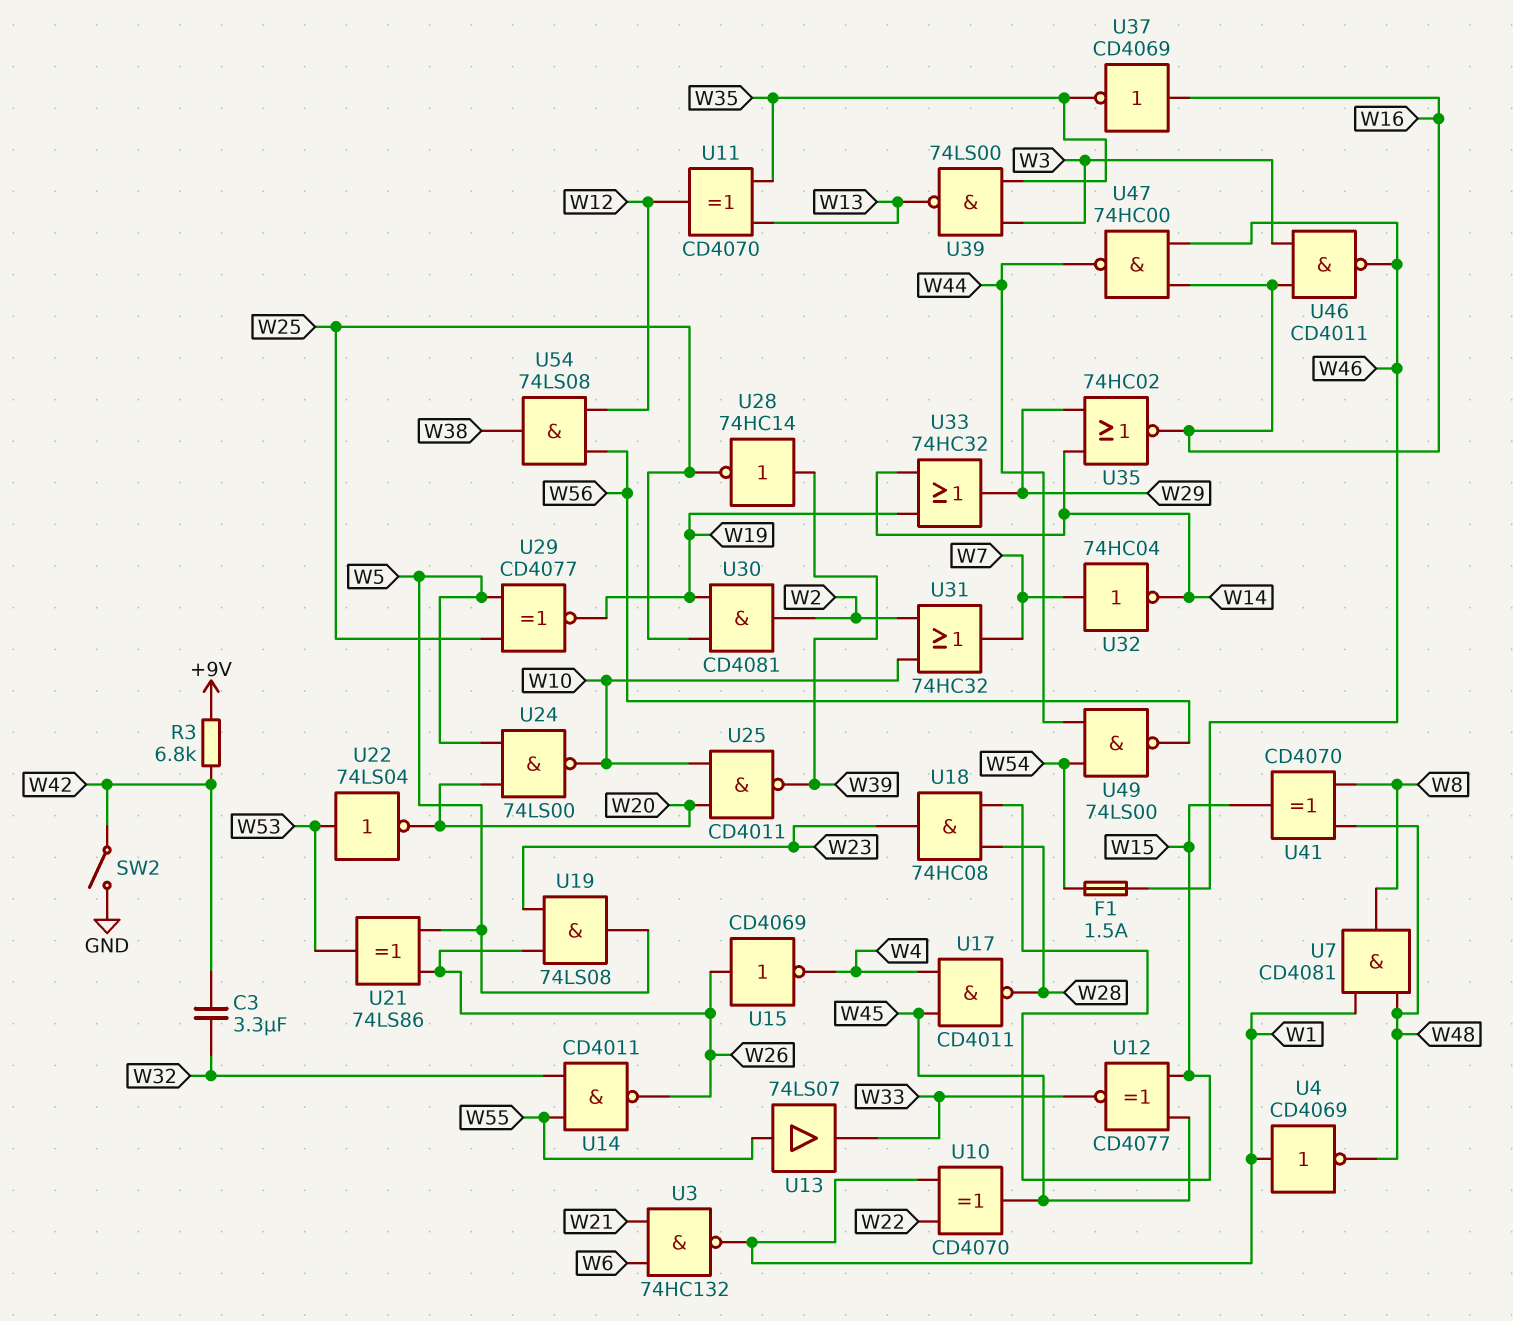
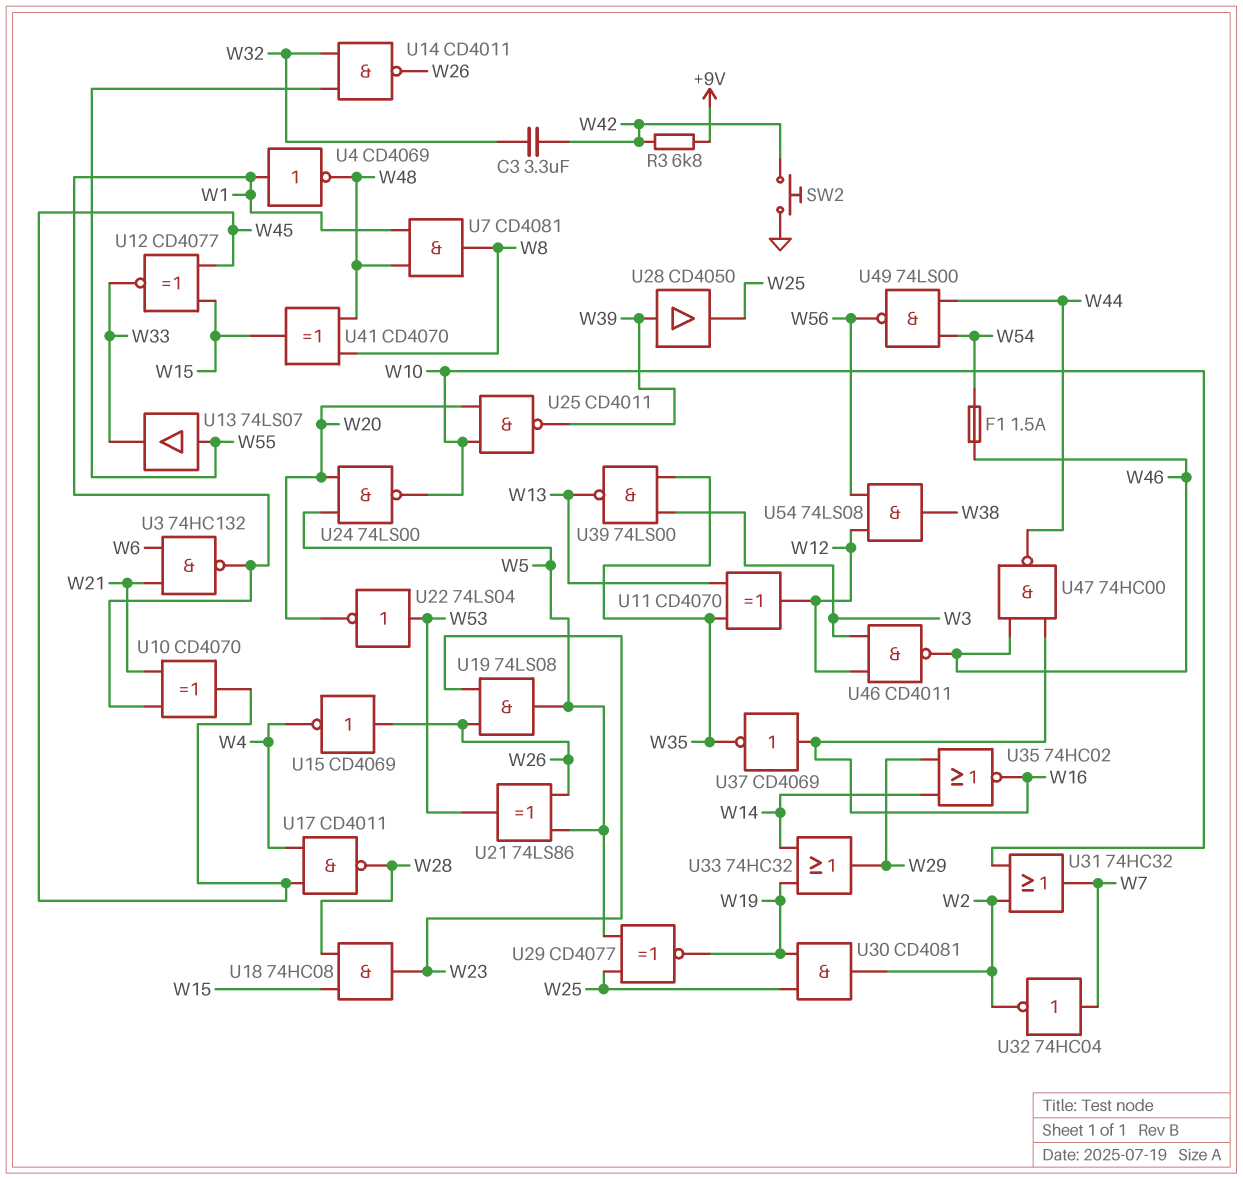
SW2: switch (GND, W42) -> button (GND, W42)
U10: XOR CD4070 (in W1, in W22, out W45) -> XOR CD4070 (in W1, in W21, out W45)
U28: NOT 74HC14 (in W39, out W25) -> buffer CD4050 (in W39, out W25)
U32: NOT 74HC04 (in W7, out W14) -> NOT 74HC04 (in W7, out W2)
U46: NAND CD4011 (in W3, in W16, out W46) -> NAND CD4011 (in W3, in W12, out W46)

